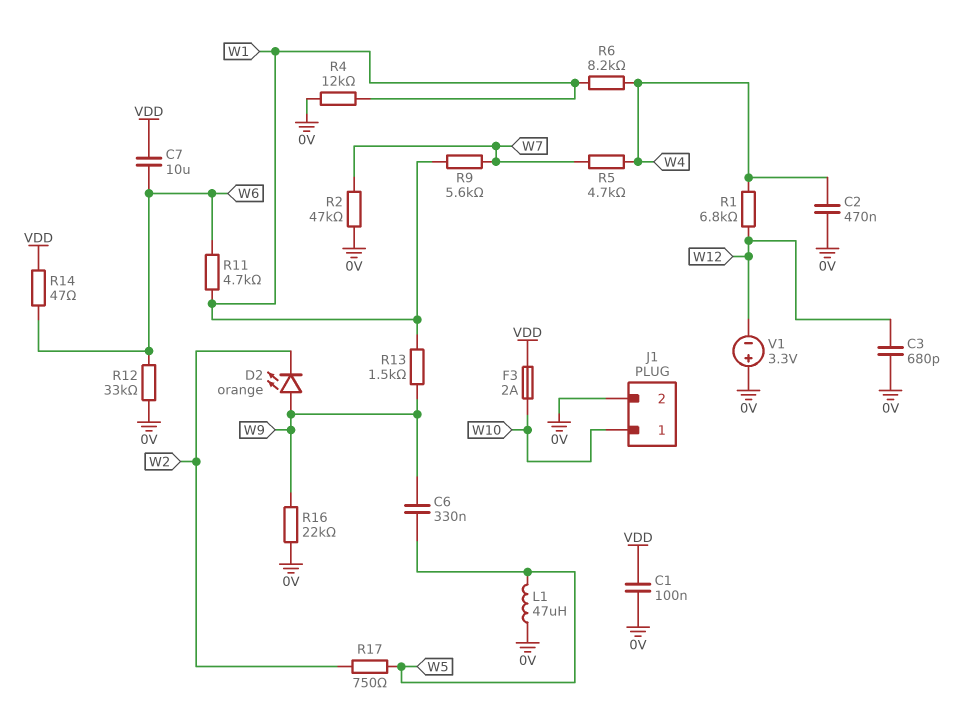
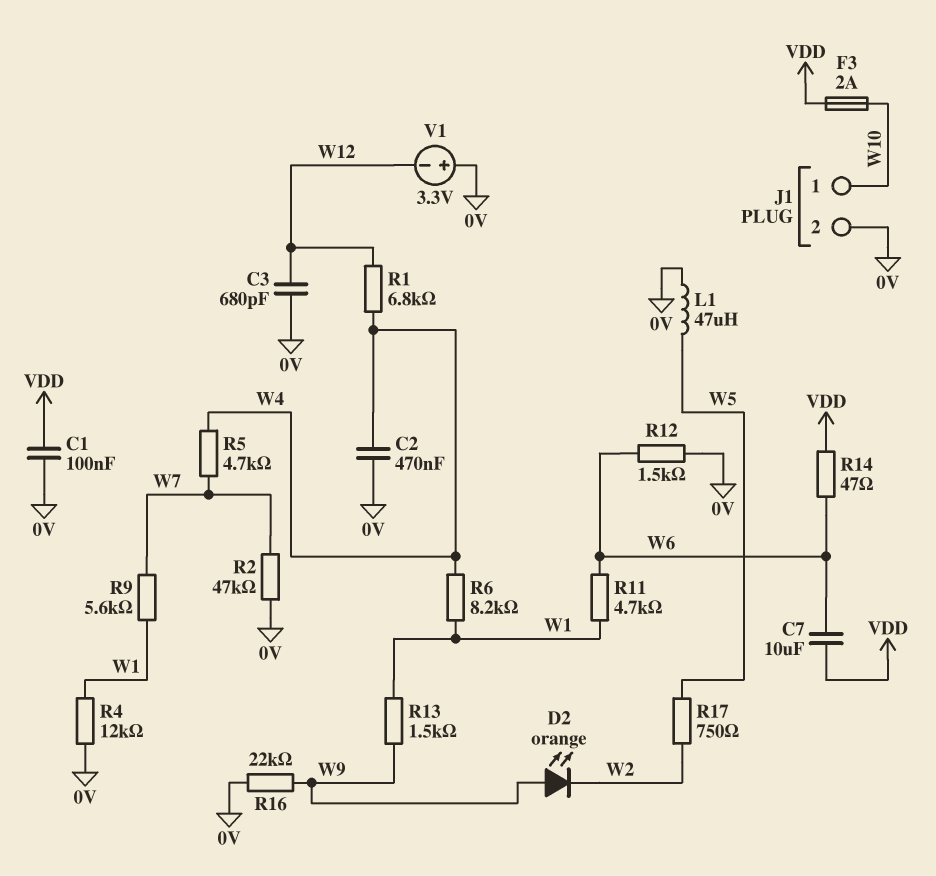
C6: 330nF (W5, W9) -> none
R12: 33k (0V, W6) -> 1.5k (0V, W6)

